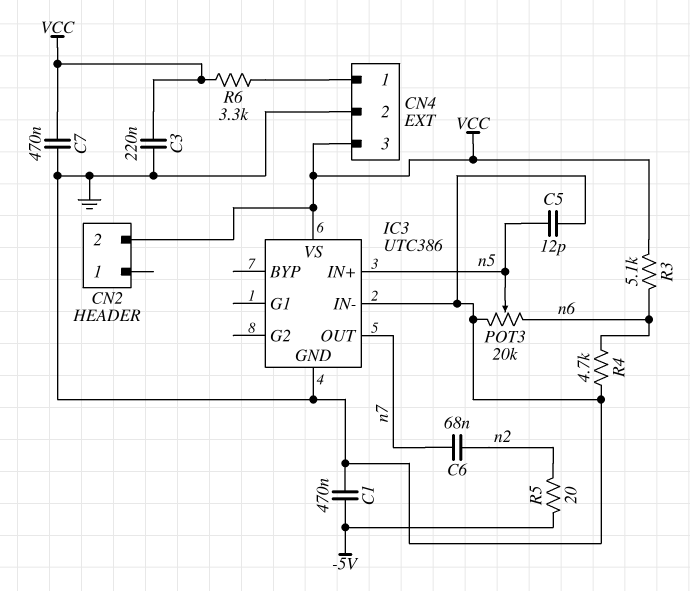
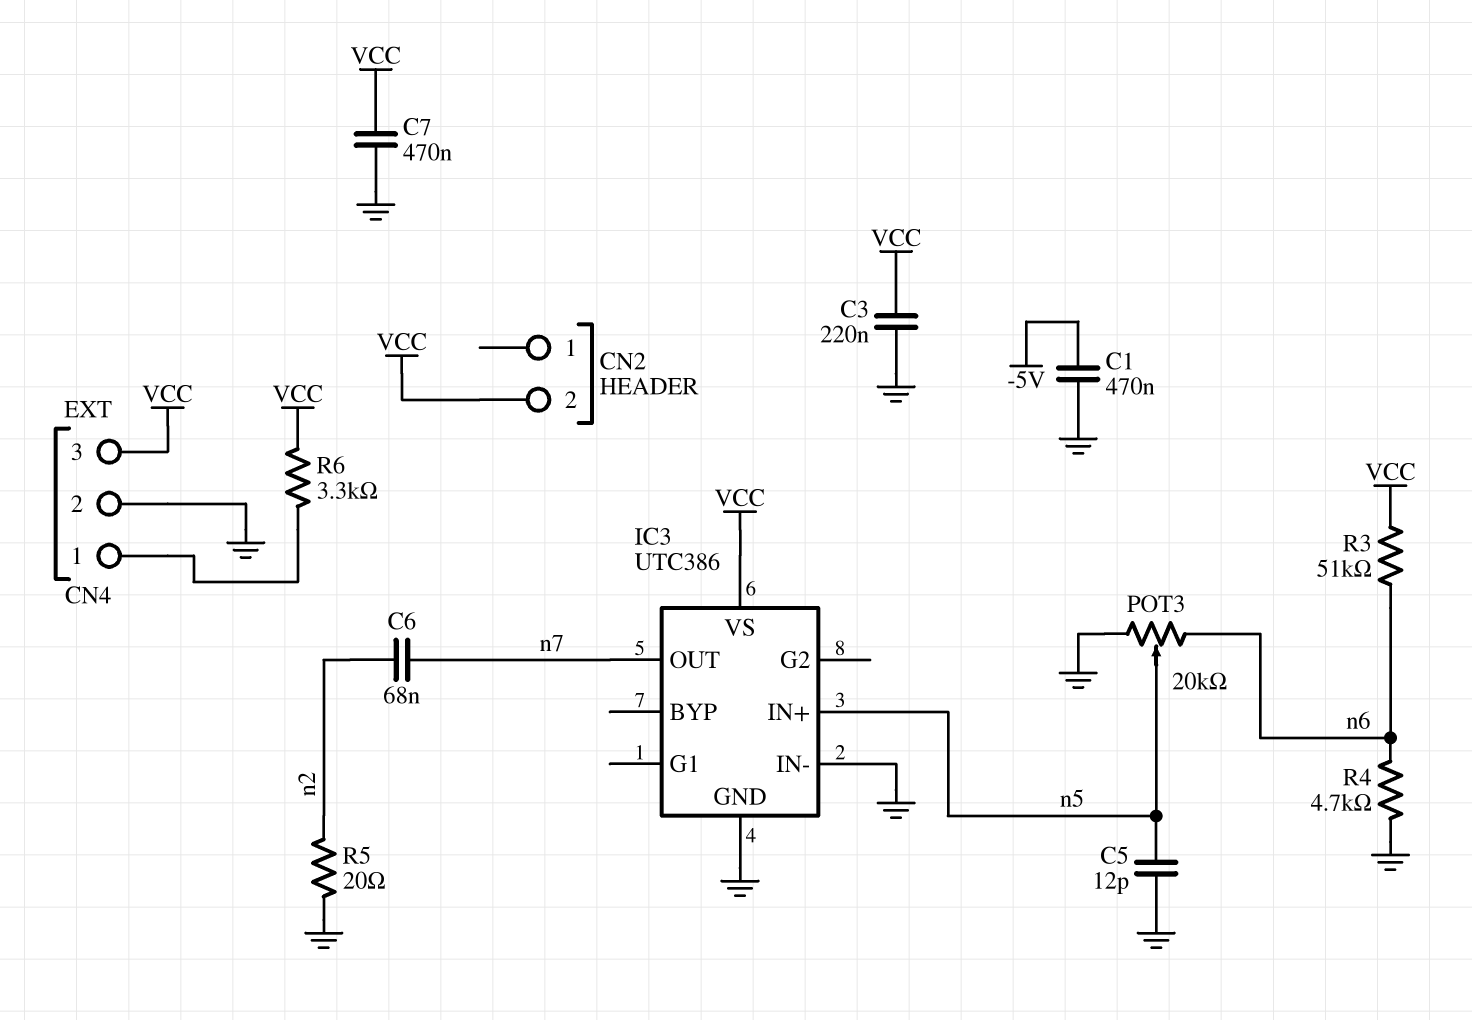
R3: 5.1k (VCC, n6) -> 51k (VCC, n6)
R5: 20 (-5V, n2) -> 20 (GND, n2)

